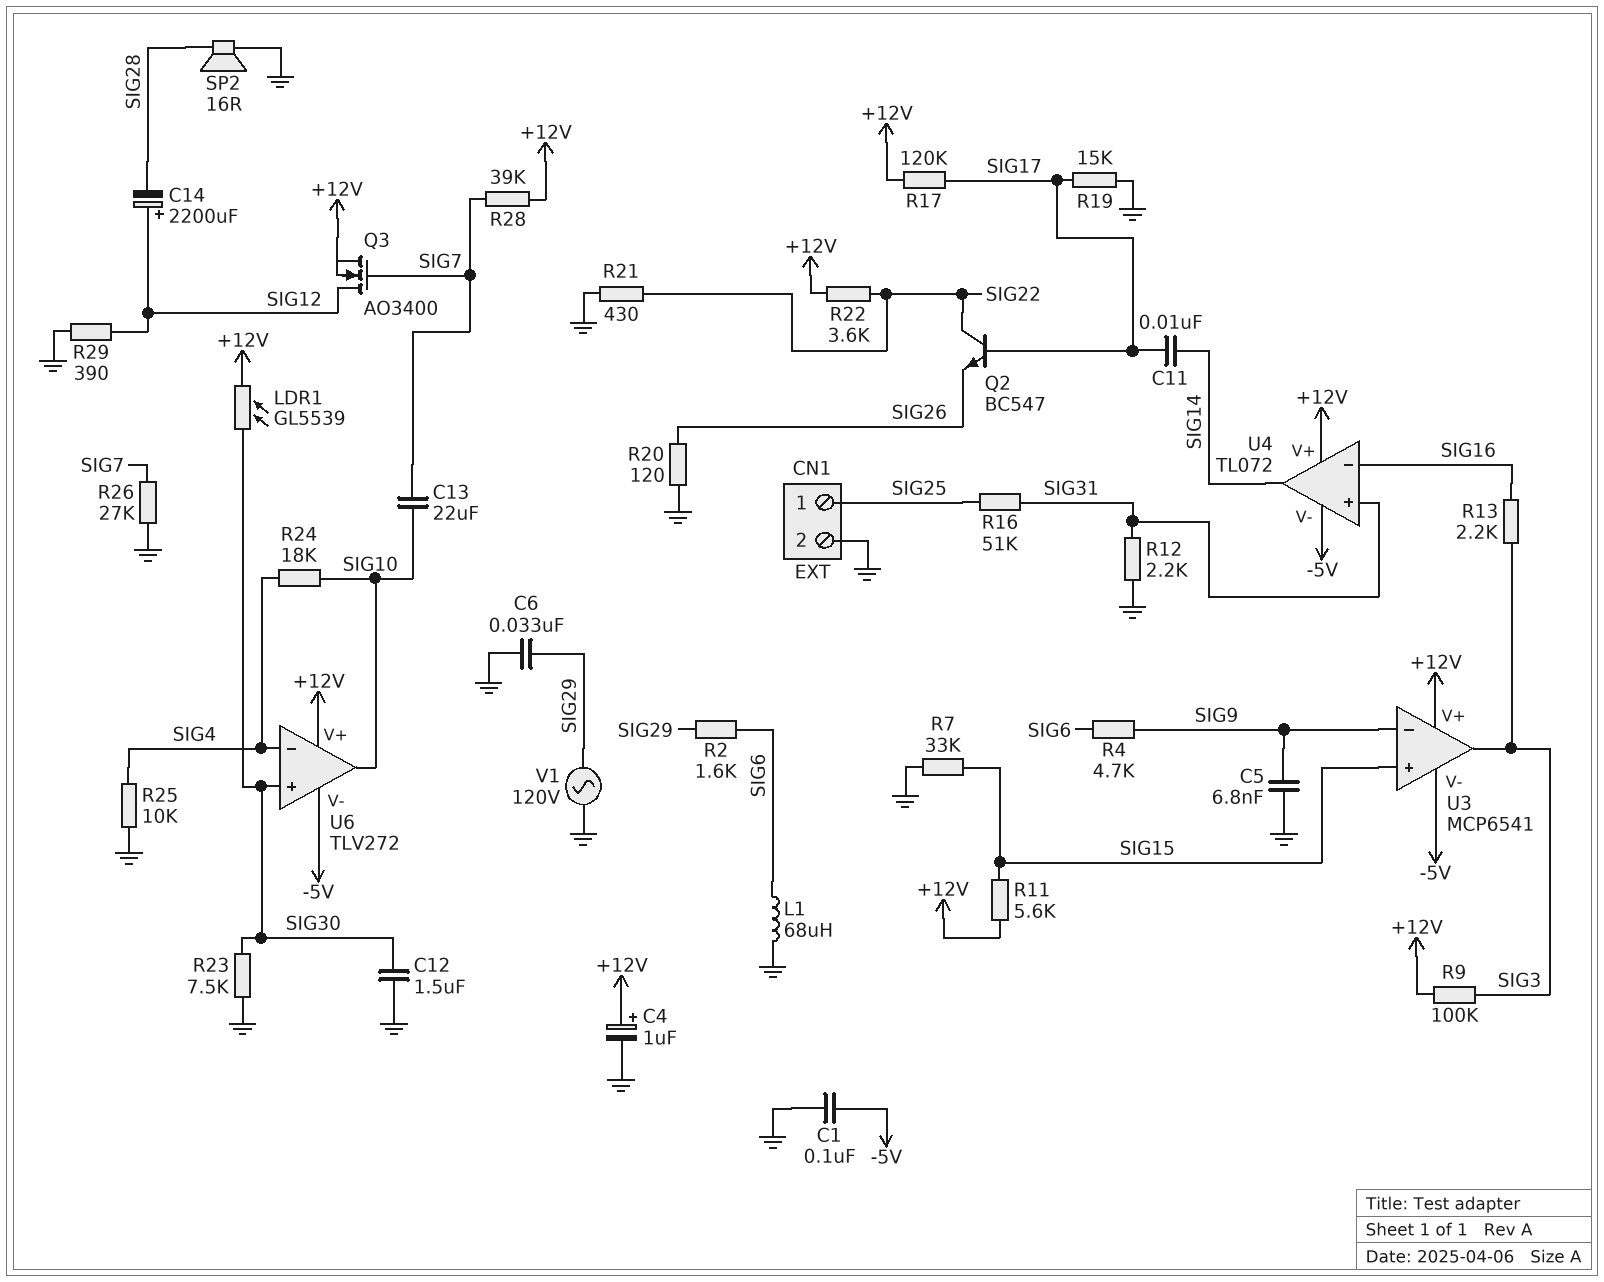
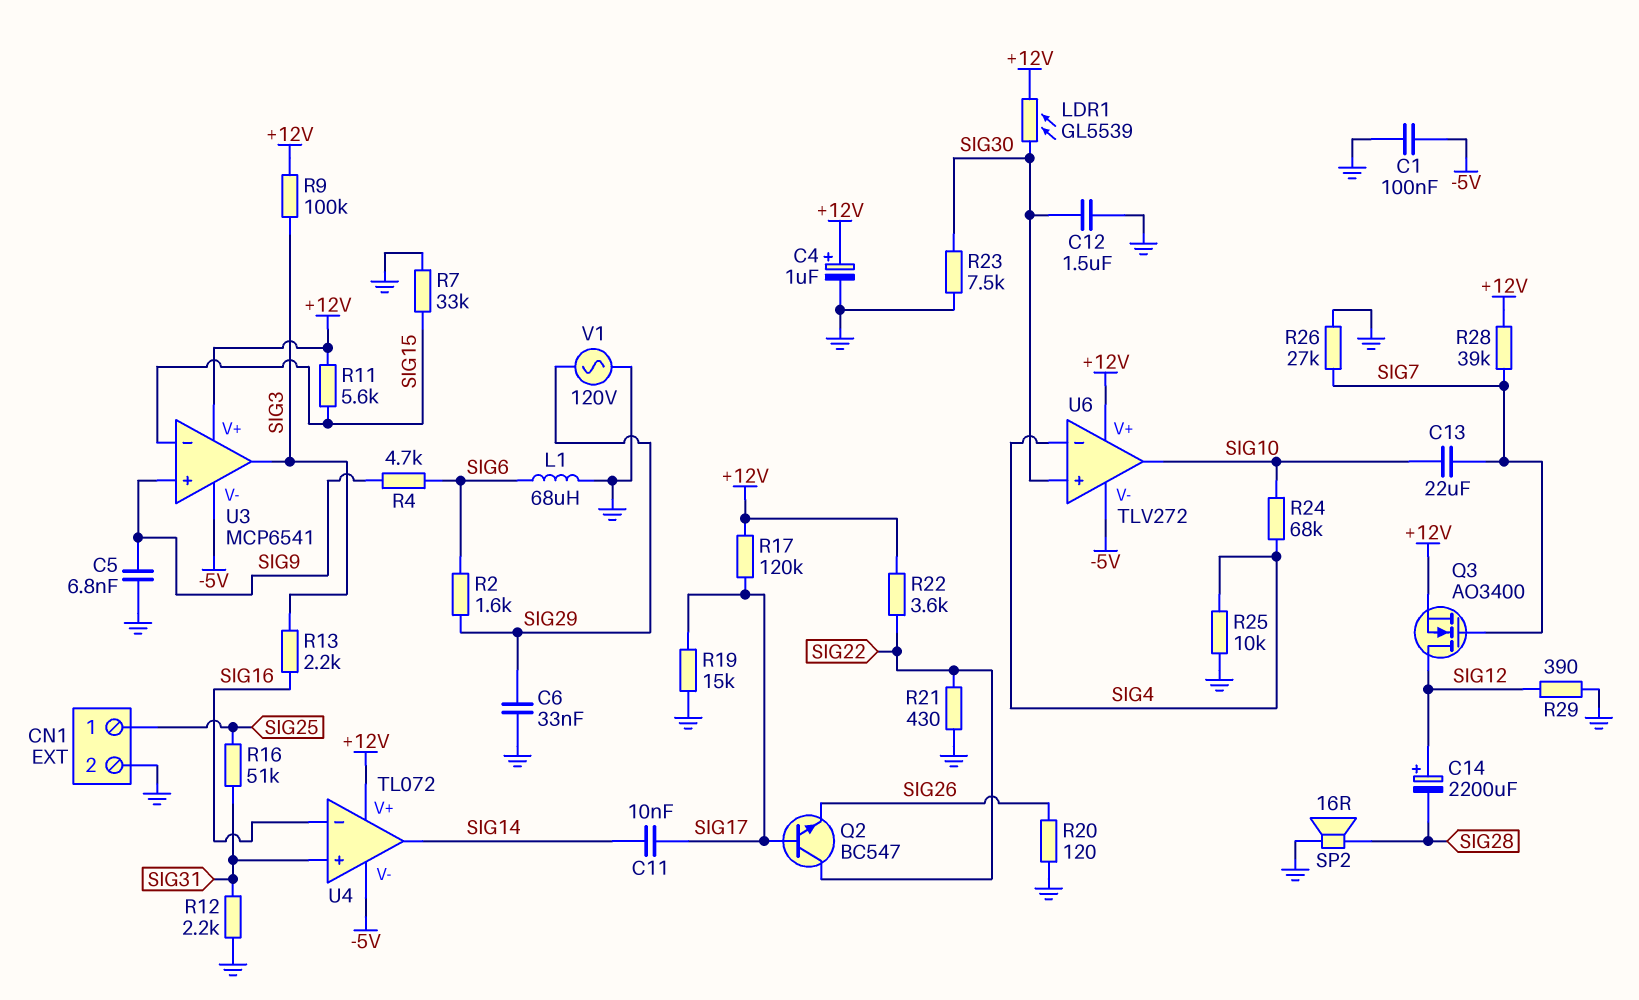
R24: 18k (SIG4, SIG10) -> 68k (SIG4, SIG10)
U3 pin in+: SIG15 -> SIG9
U3 pin in-: SIG9 -> SIG15

